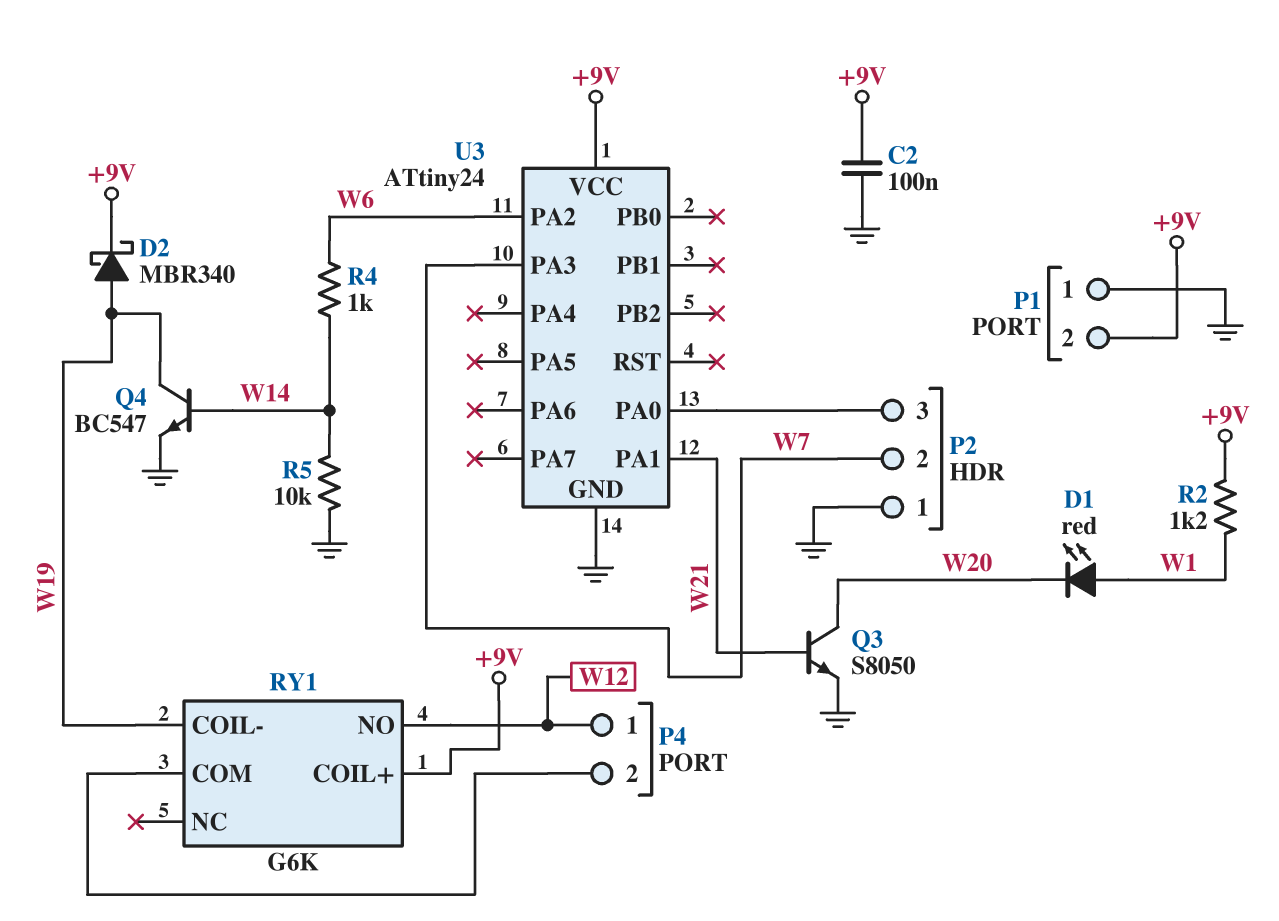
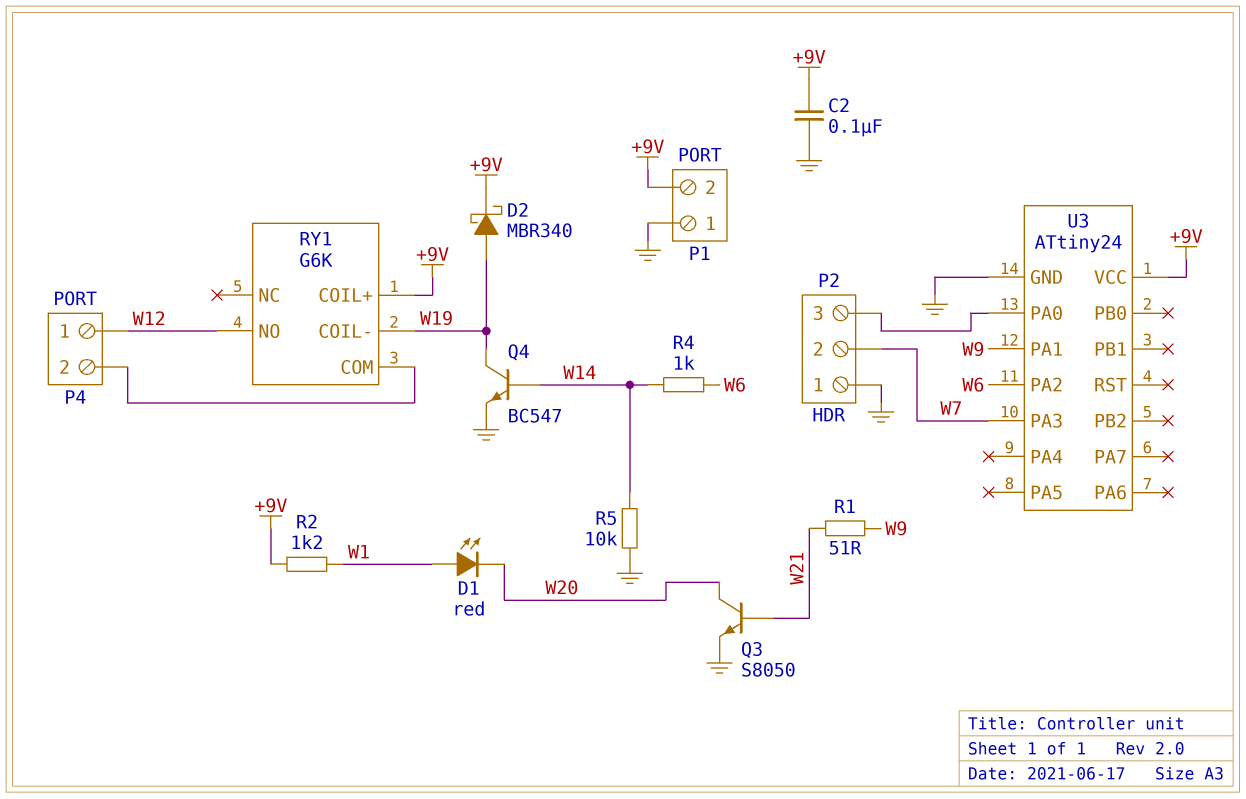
R1: none -> 51 (W9, W21)
U3 pin PA1: W21 -> W9

